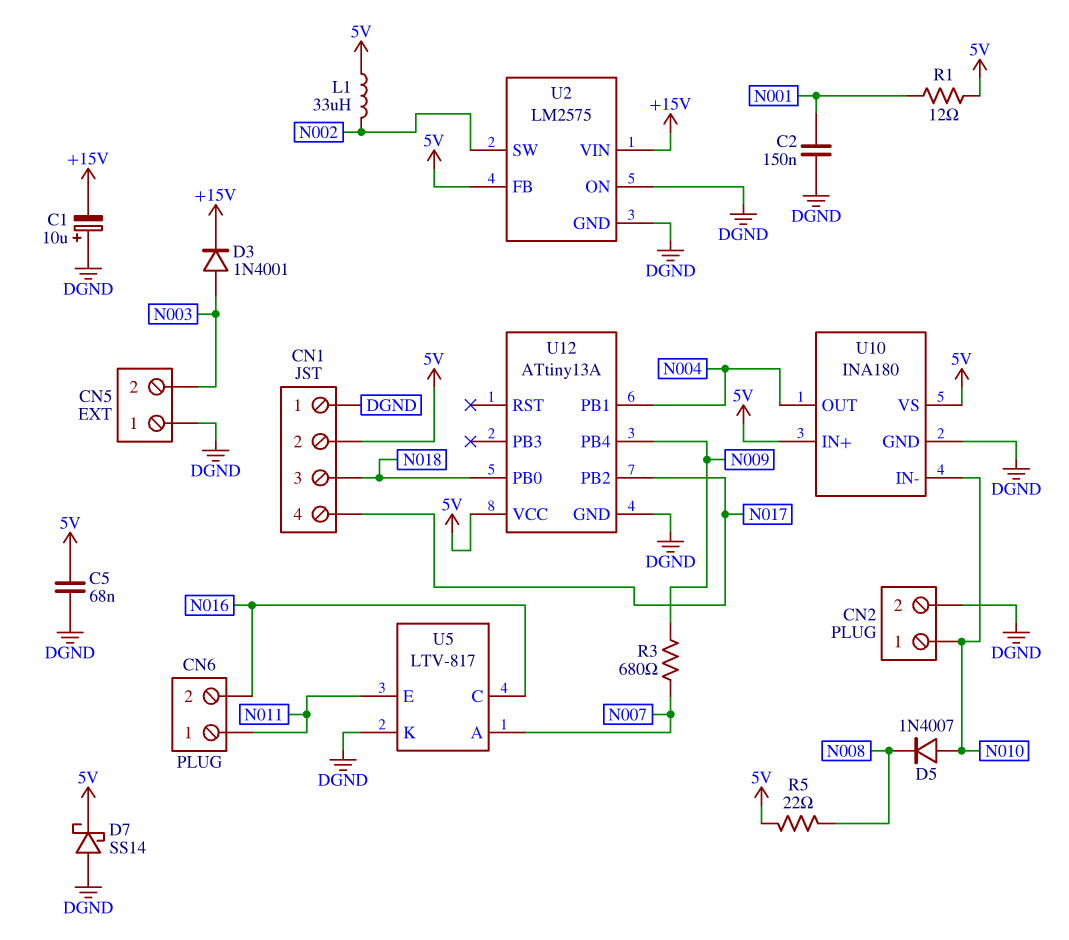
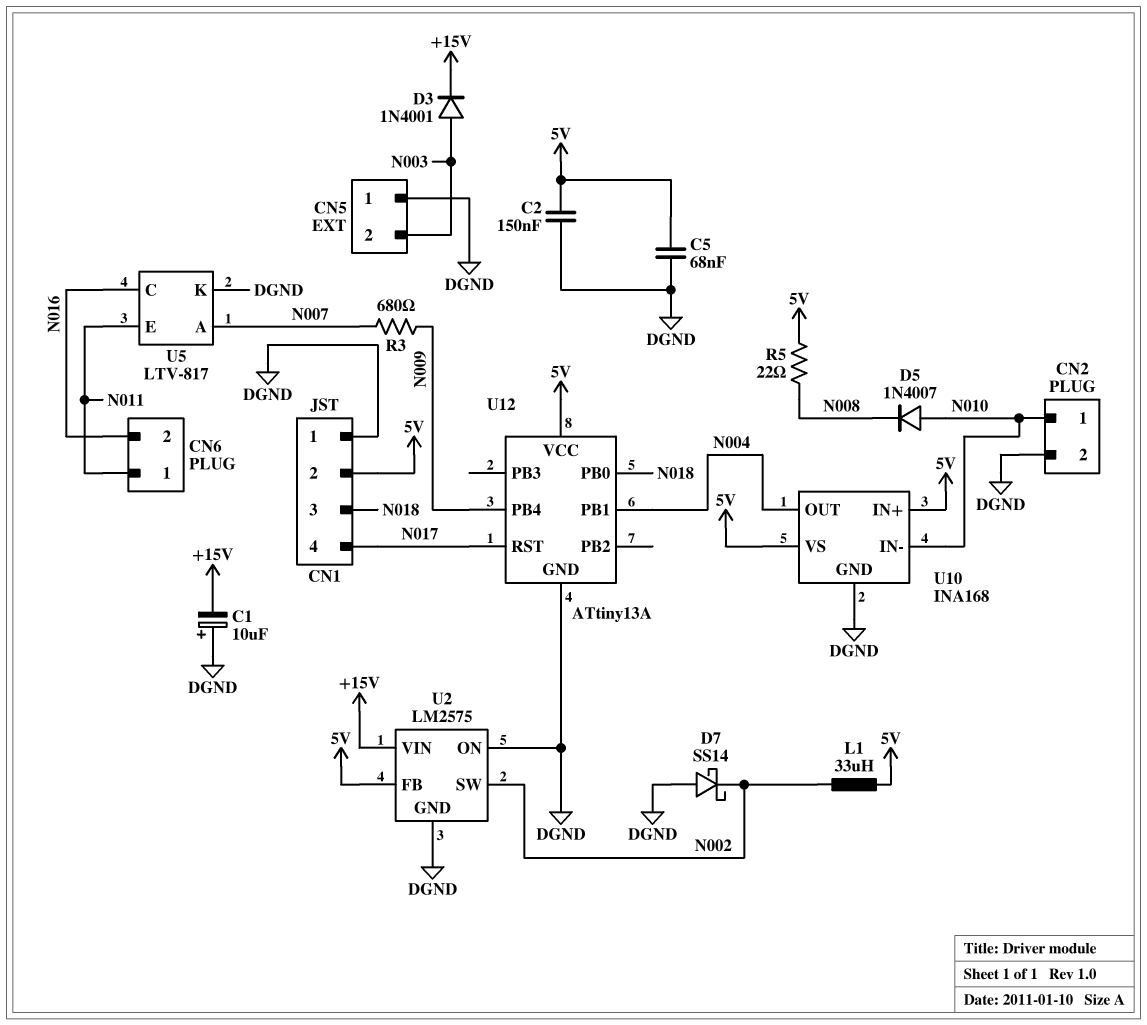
C2: 150nF (DGND, N001) -> 150nF (5V, DGND)
D7: schottky SS14 (A DGND, K 5V) -> schottky SS14 (A DGND, K N002)
R1: 12 (5V, N001) -> none
U10: INA180 -> INA168
U12 pin PB2: N017 -> none
U12 pin RST: none -> N017

